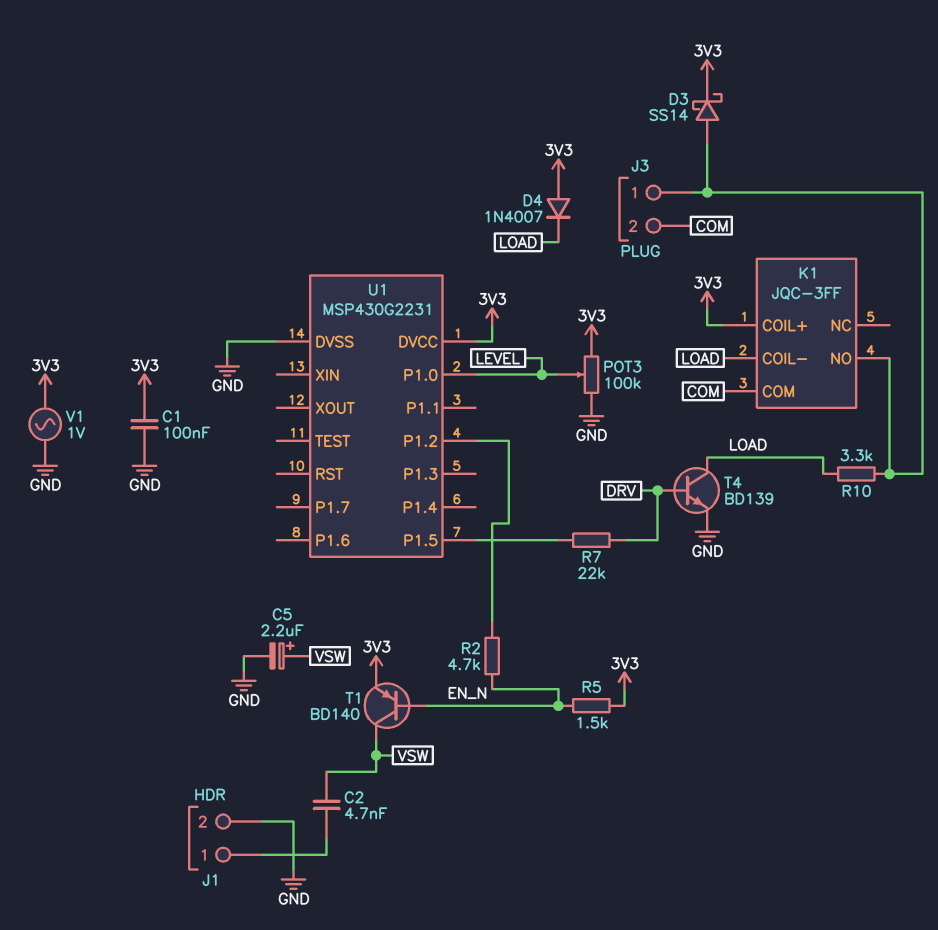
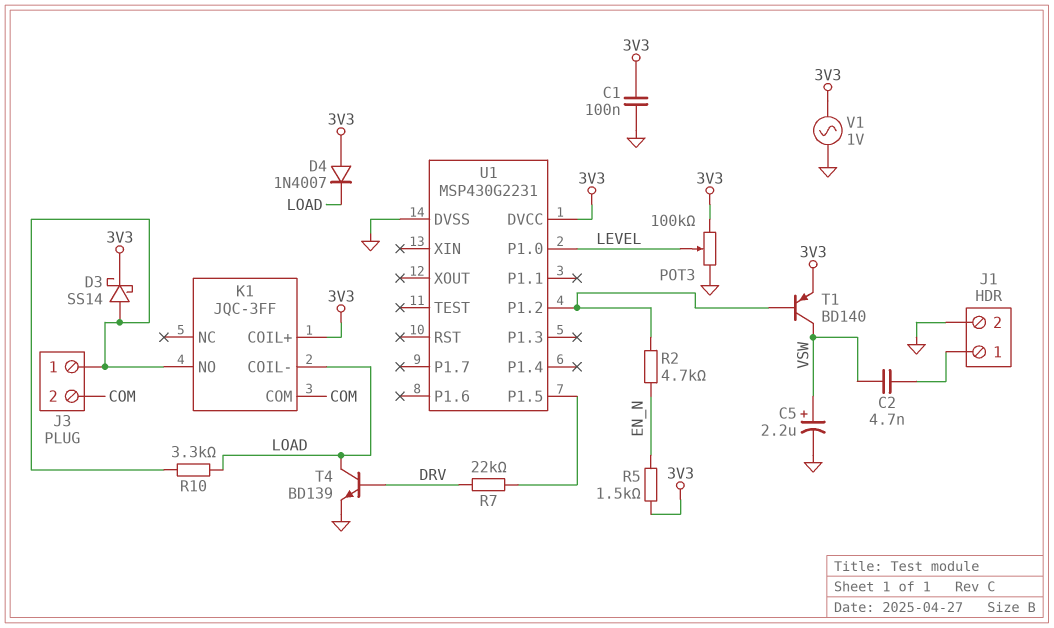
T1: PNP BD140 (B EN_N, C VSW, E 3V3) -> PNP BD140 (B U1/P1.2, C VSW, E 3V3)

